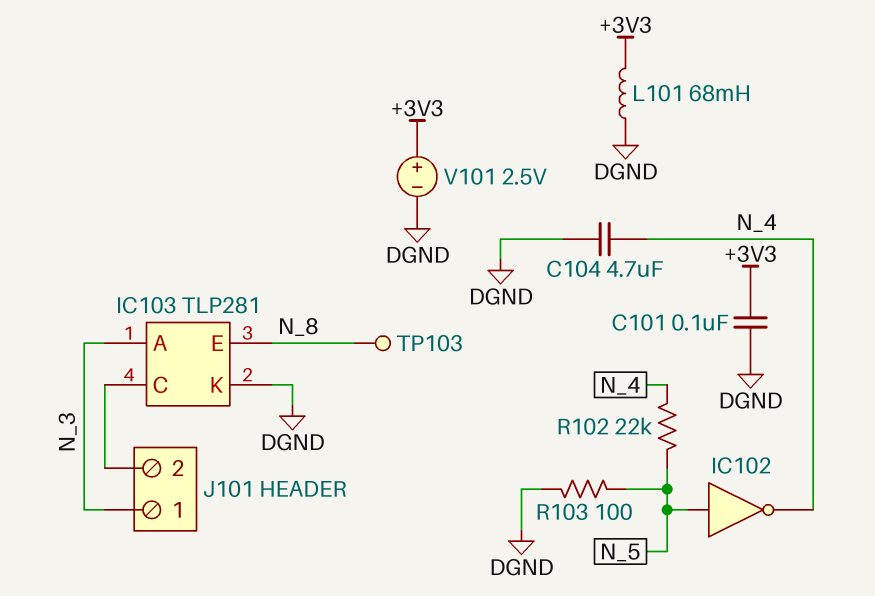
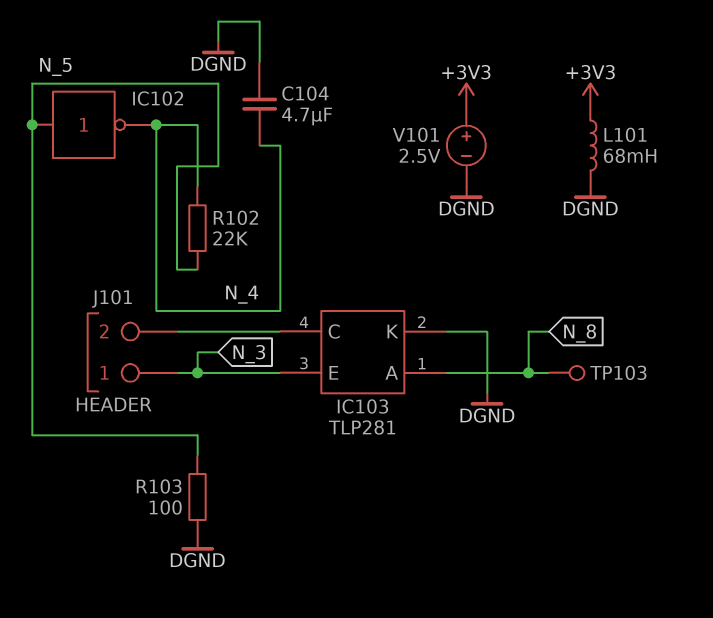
C101: 100nF (+3V3, DGND) -> none
IC103 pin A: N_3 -> N_8
IC103 pin E: N_8 -> N_3

